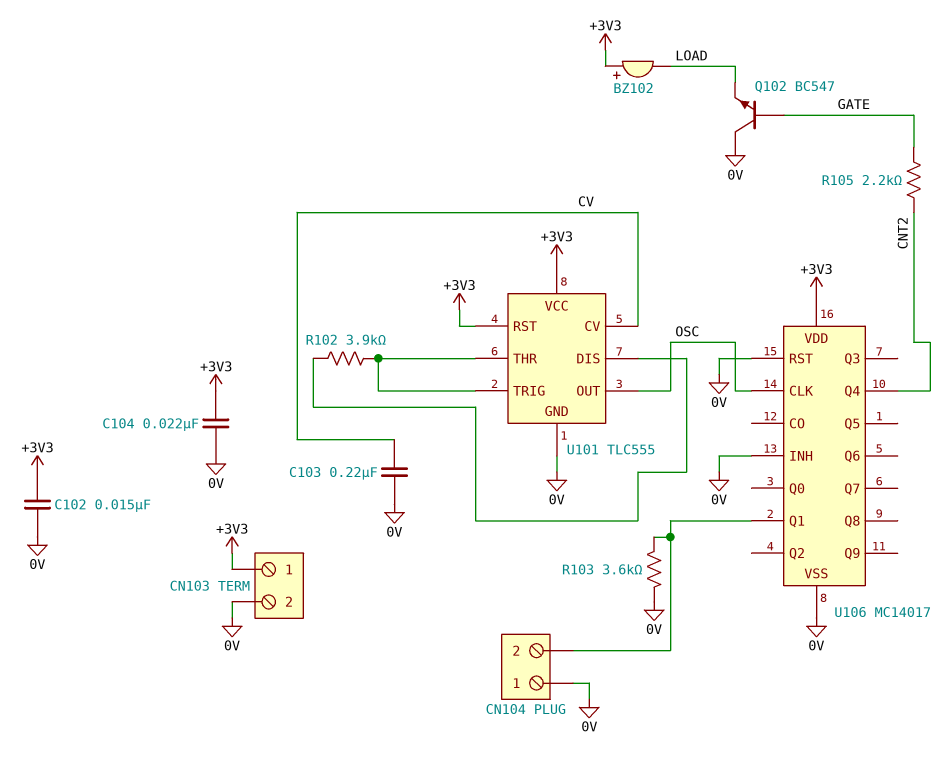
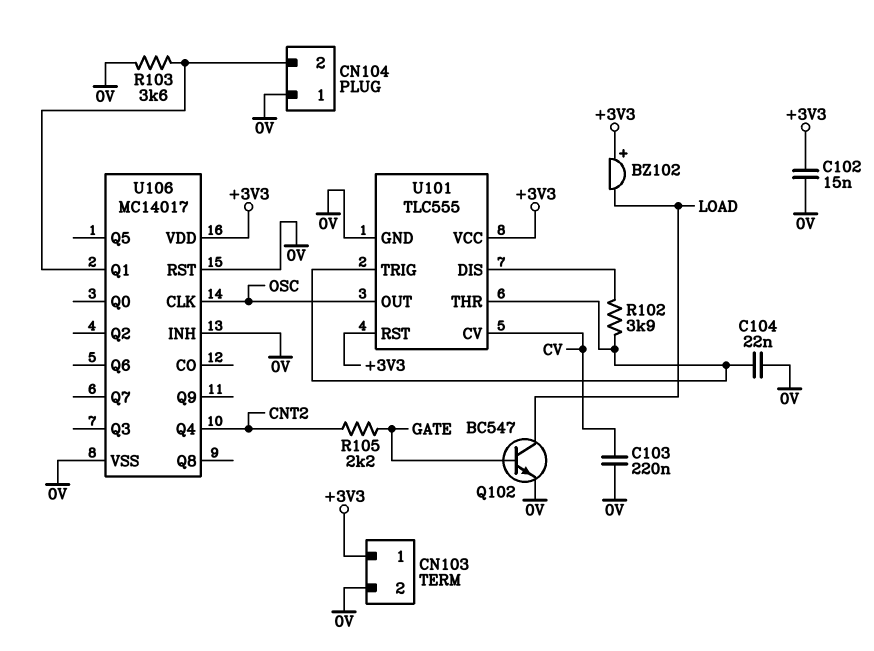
C104: 22nF (+3V3, 0V) -> 22nF (0V, U101/THR)
Q102: NPN BC547 (B GATE, C 0V, E LOAD) -> NPN BC547 (B GATE, C LOAD, E 0V)

